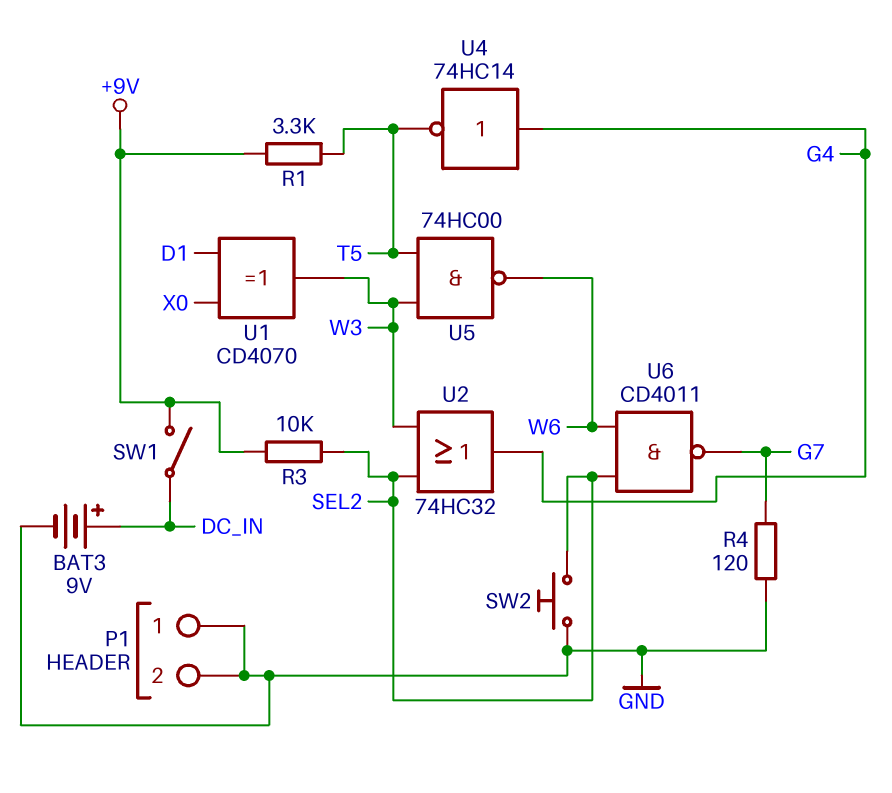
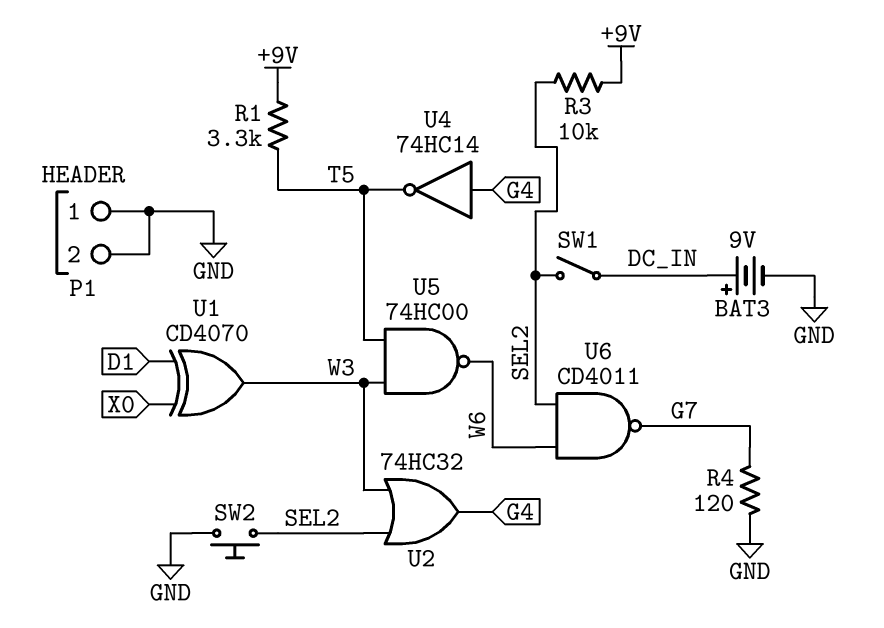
SW1: switch (+9V, DC_IN) -> switch (DC_IN, SEL2)

